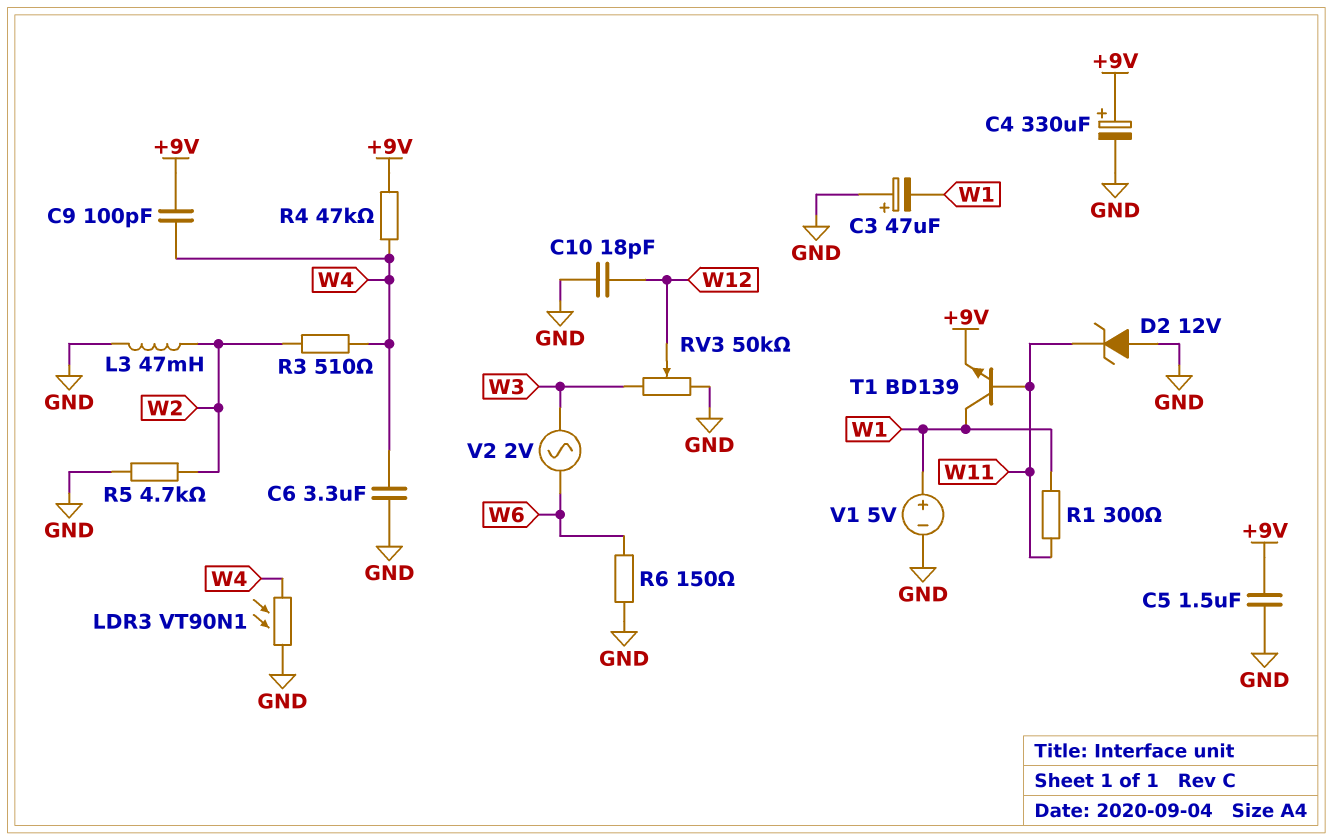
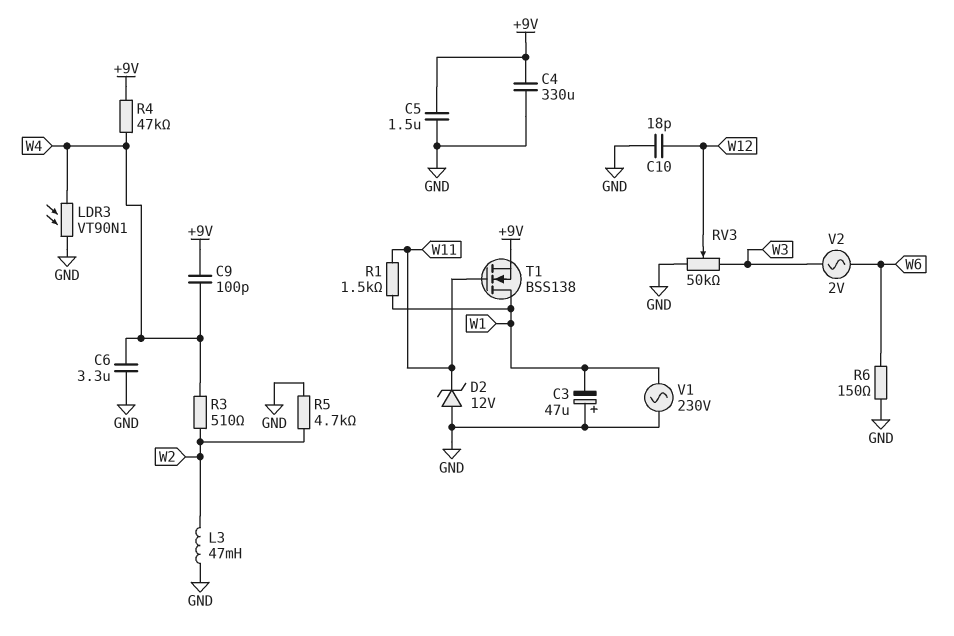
C4: 330uF (plus +9V, minus GND) -> 330uF (+9V, GND)
R1: 300 (W1, W11) -> 1.5k (W1, W11)
T1: NPN BD139 (B W11, C W1, E +9V) -> NMOS BSS138 (G W11, D W1, S +9V)
V1: 5V (plus W1, minus GND) -> AC 230V (GND, W1)

